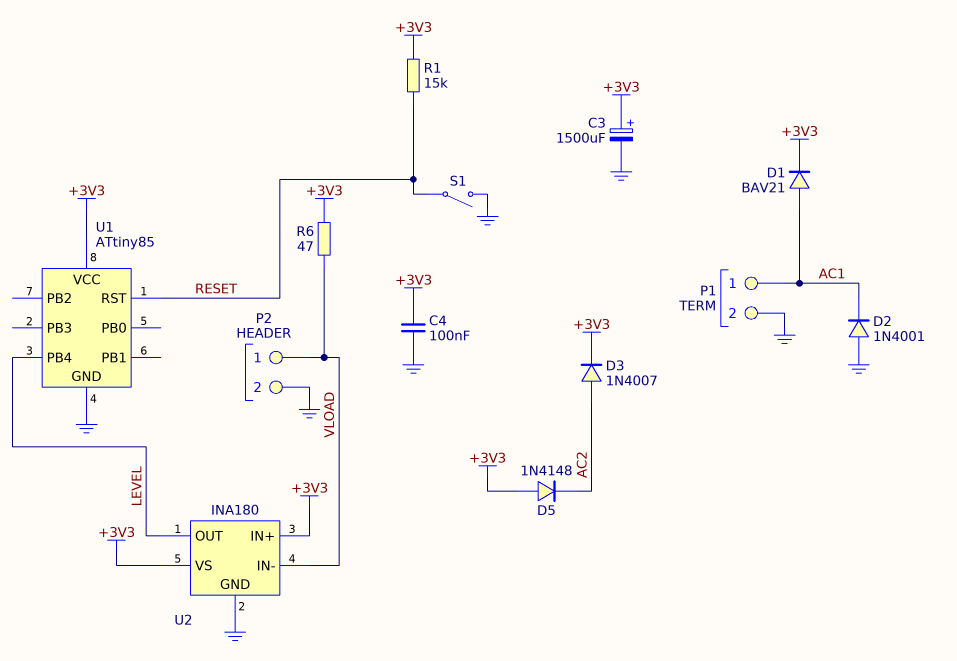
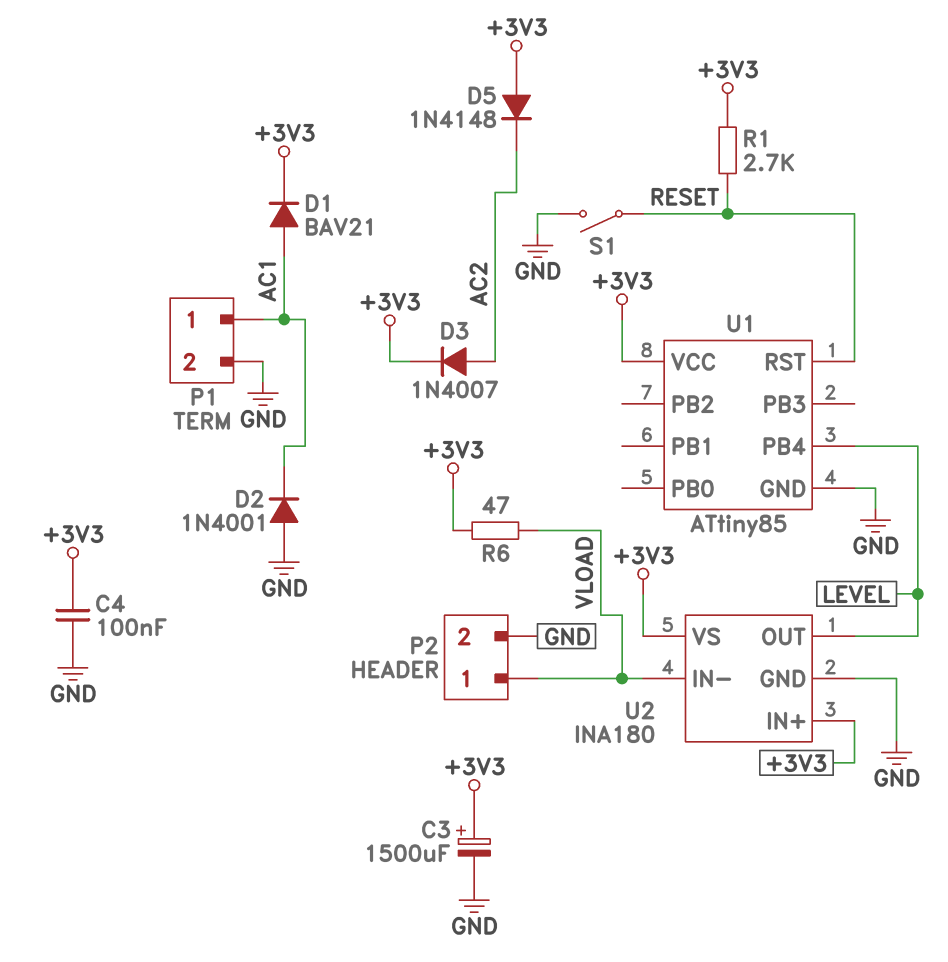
R1: 15k (+3V3, RESET) -> 2.7k (+3V3, RESET)

